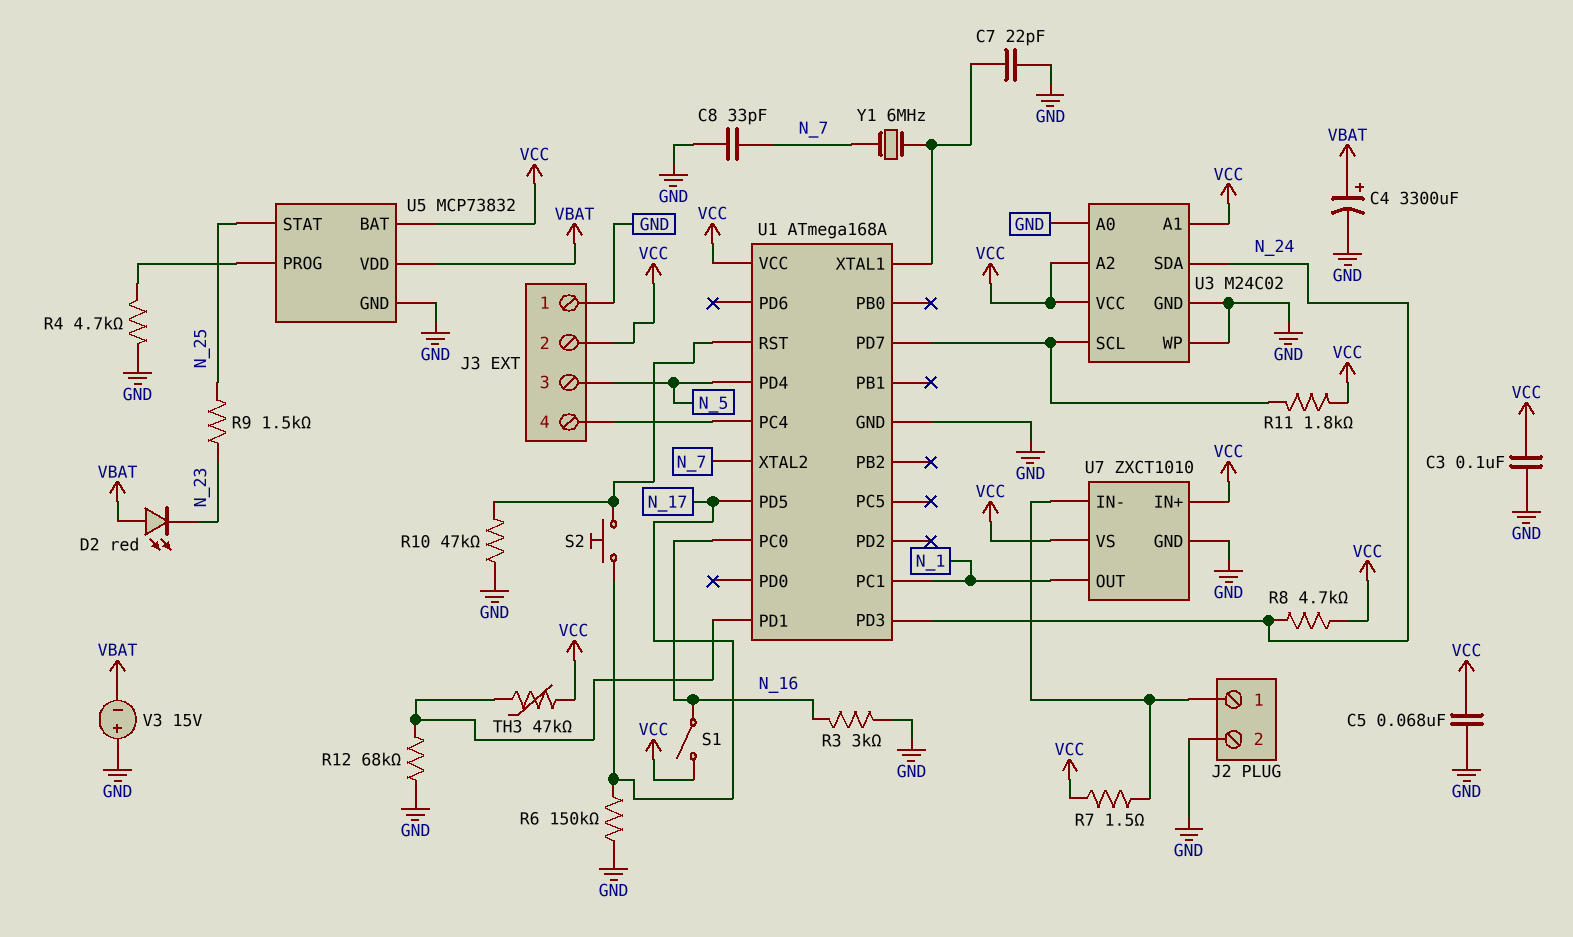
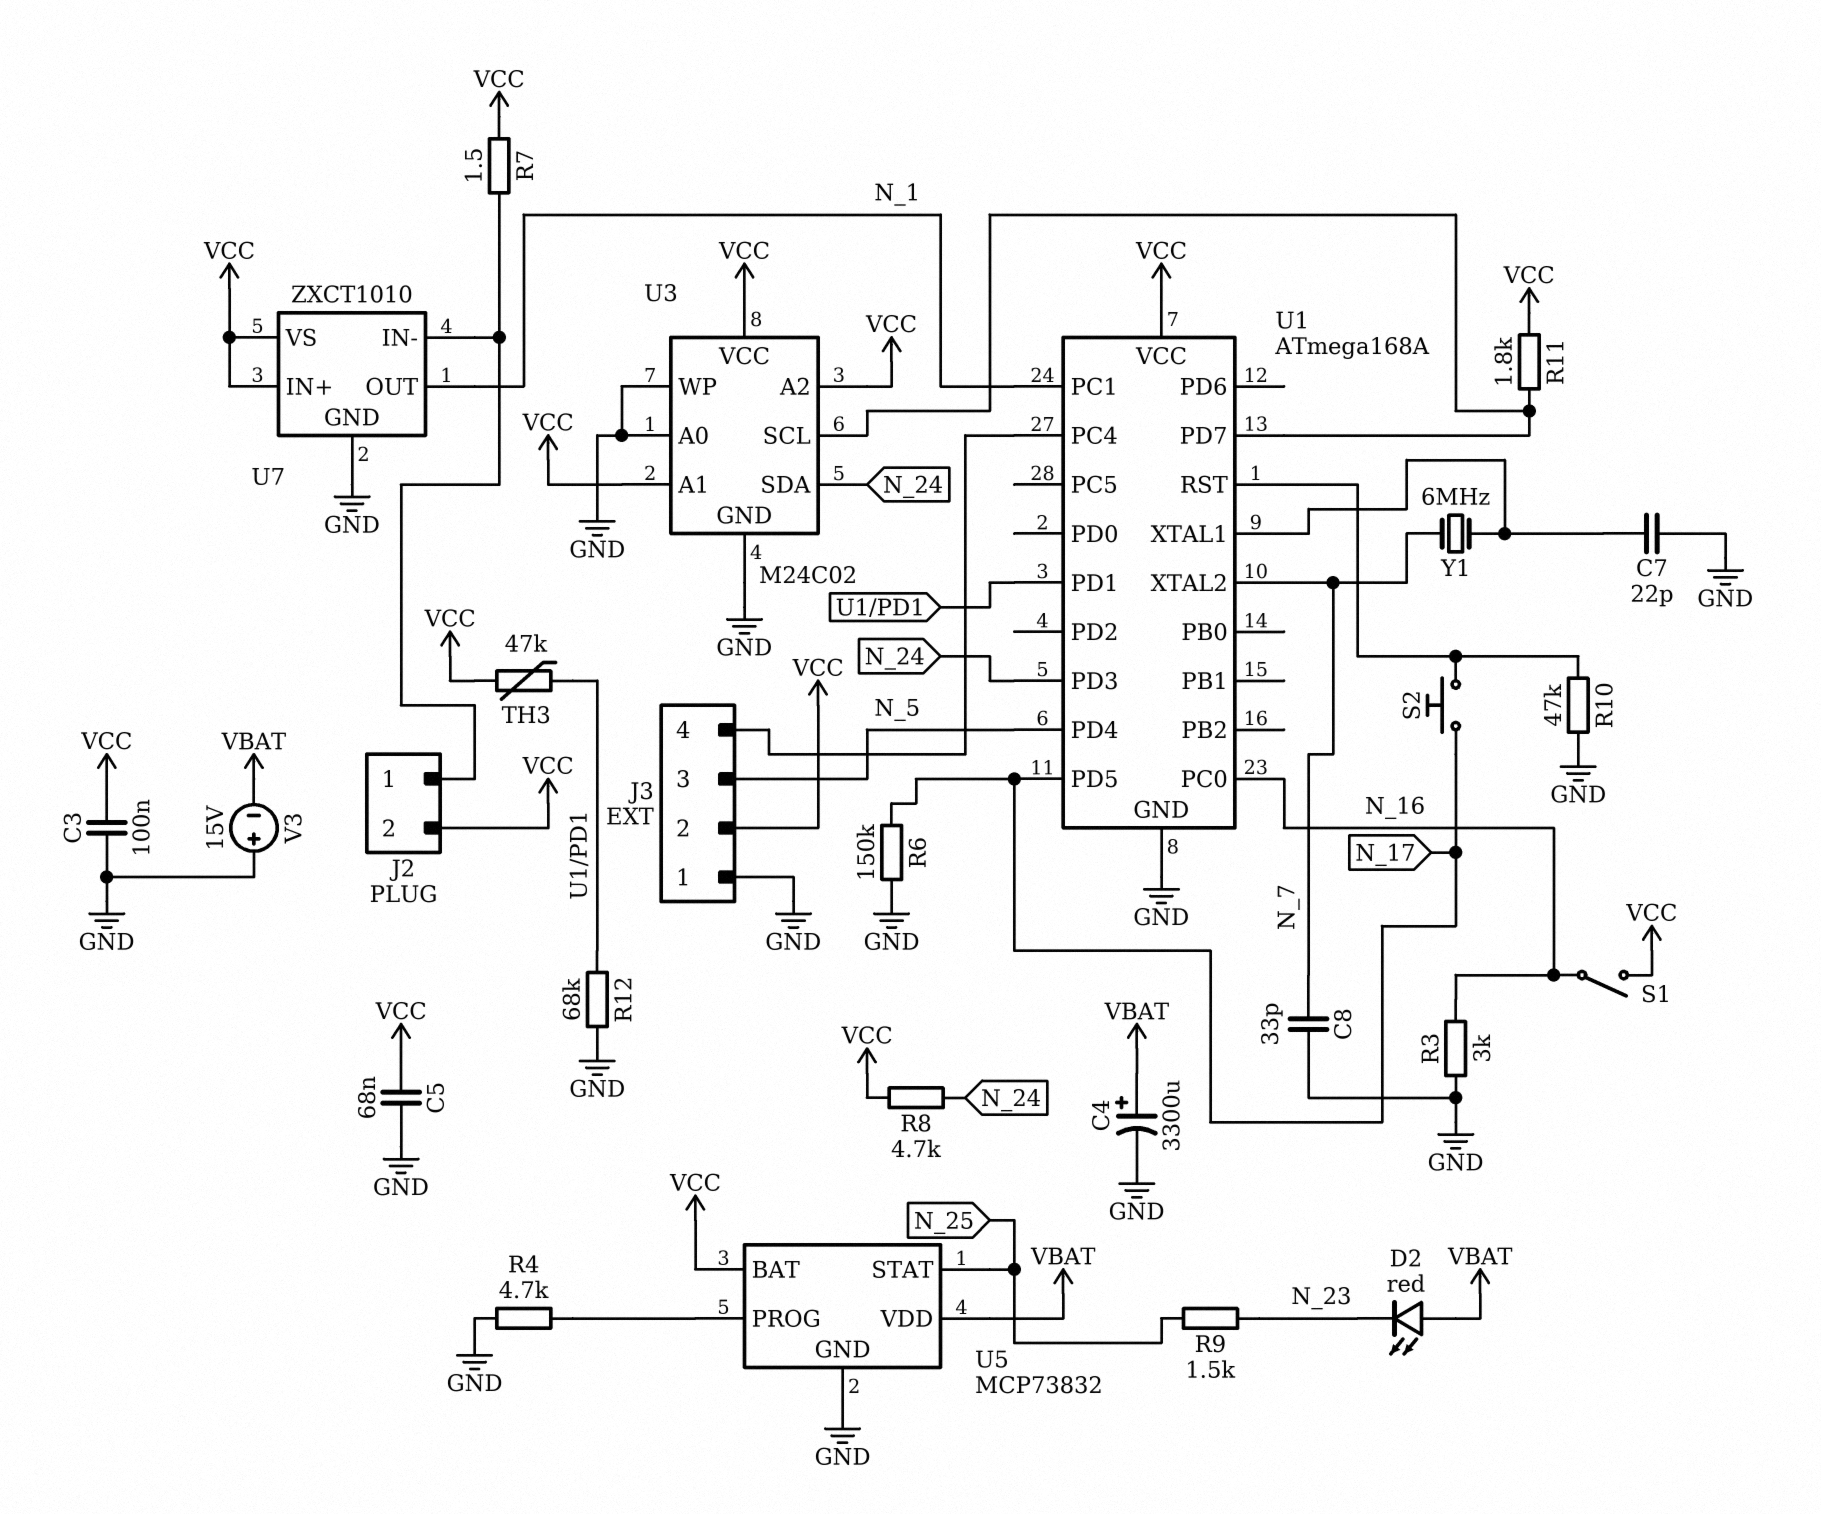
J2 pin 2: GND -> VCC

